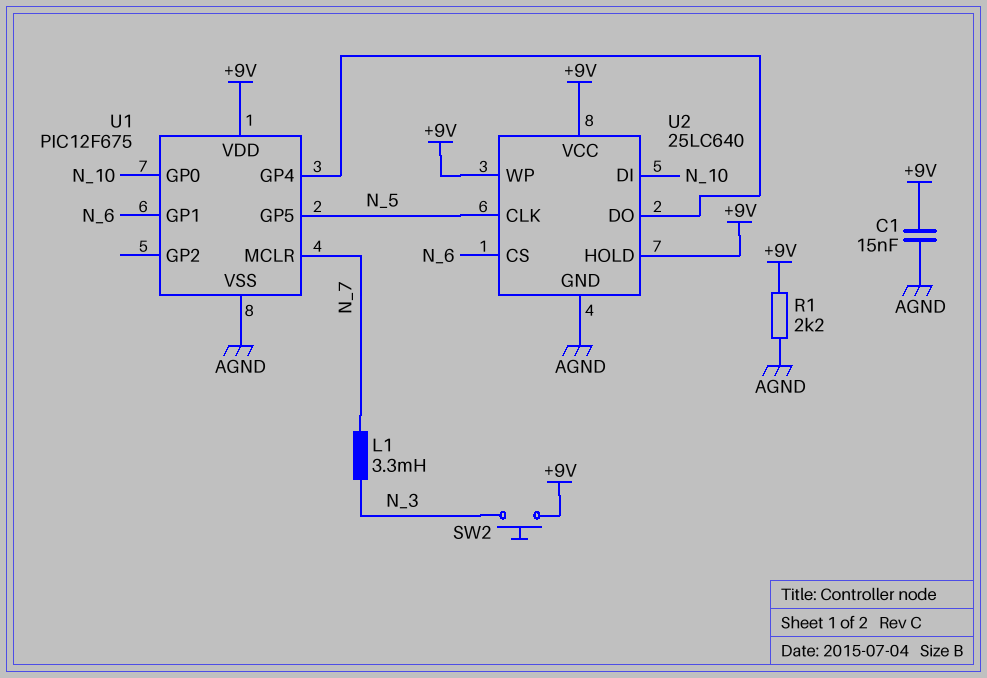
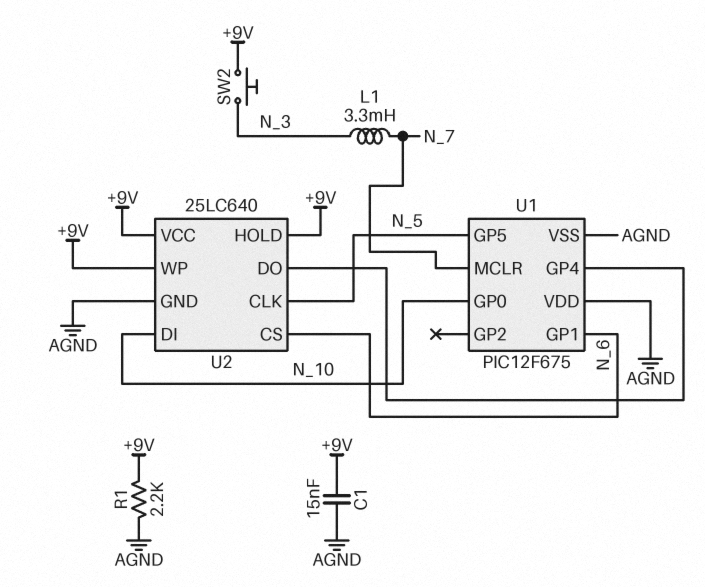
U1 pin VDD: +9V -> AGND

